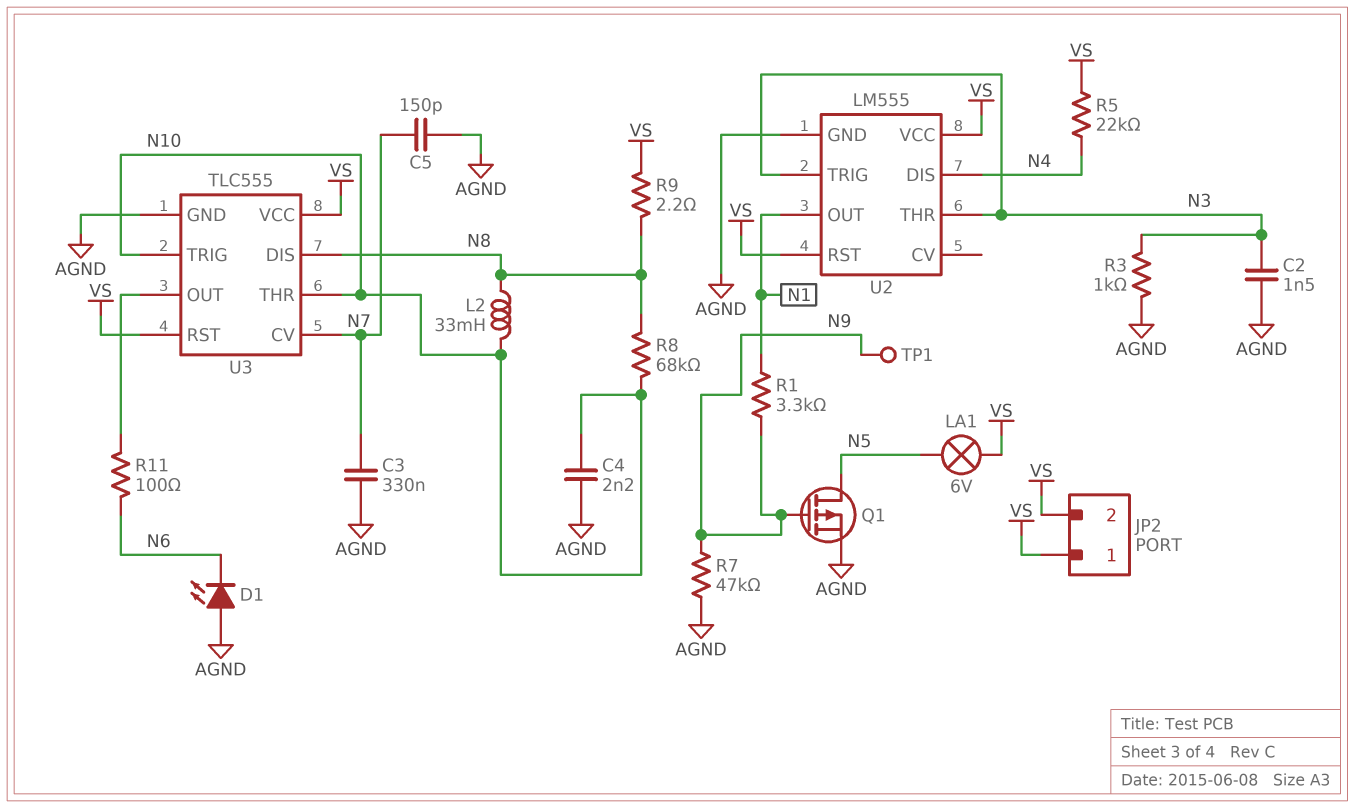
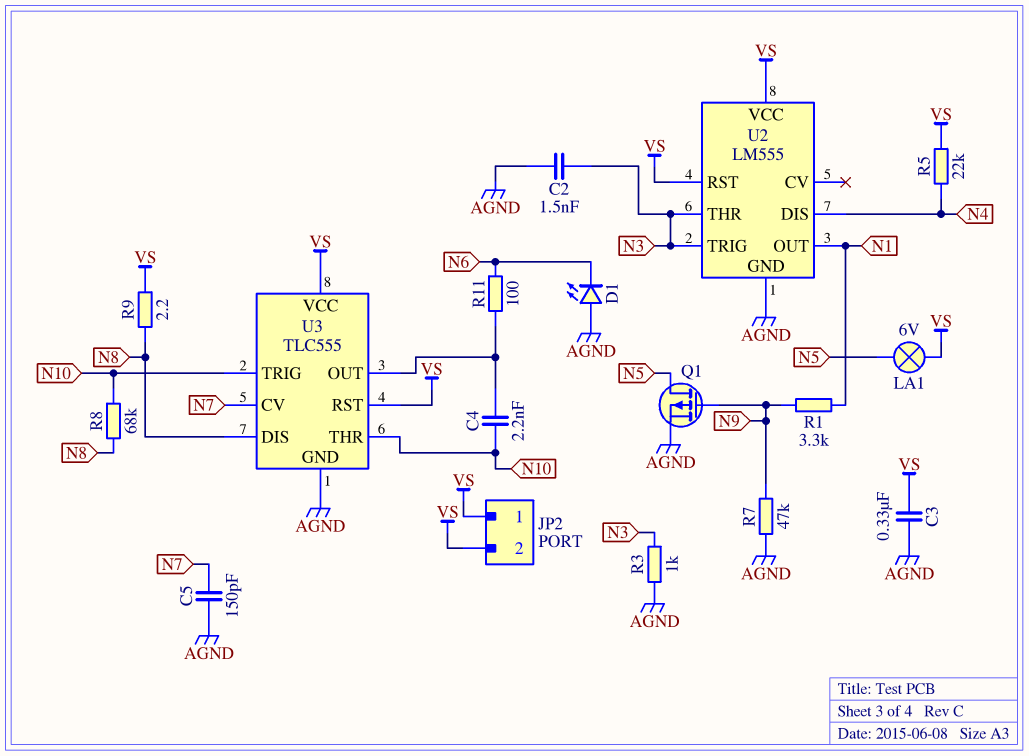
C3: 330nF (AGND, N7) -> 330nF (AGND, VS)
C4: 2.2nF (AGND, N10) -> 2.2nF (N10, U3/OUT)
L2: 33mH (N8, N10) -> none
TP1: test point (N9) -> none

